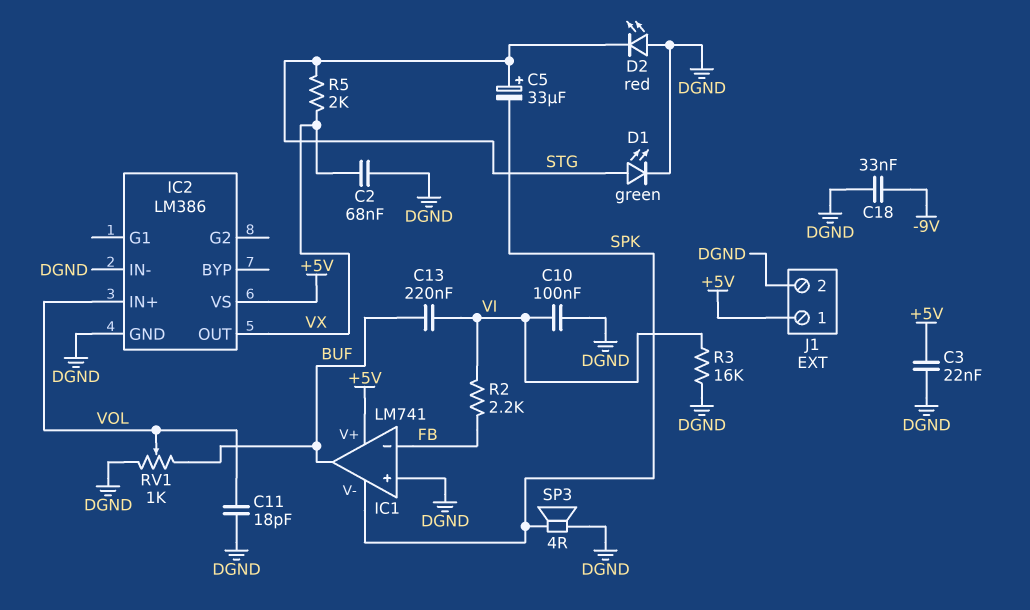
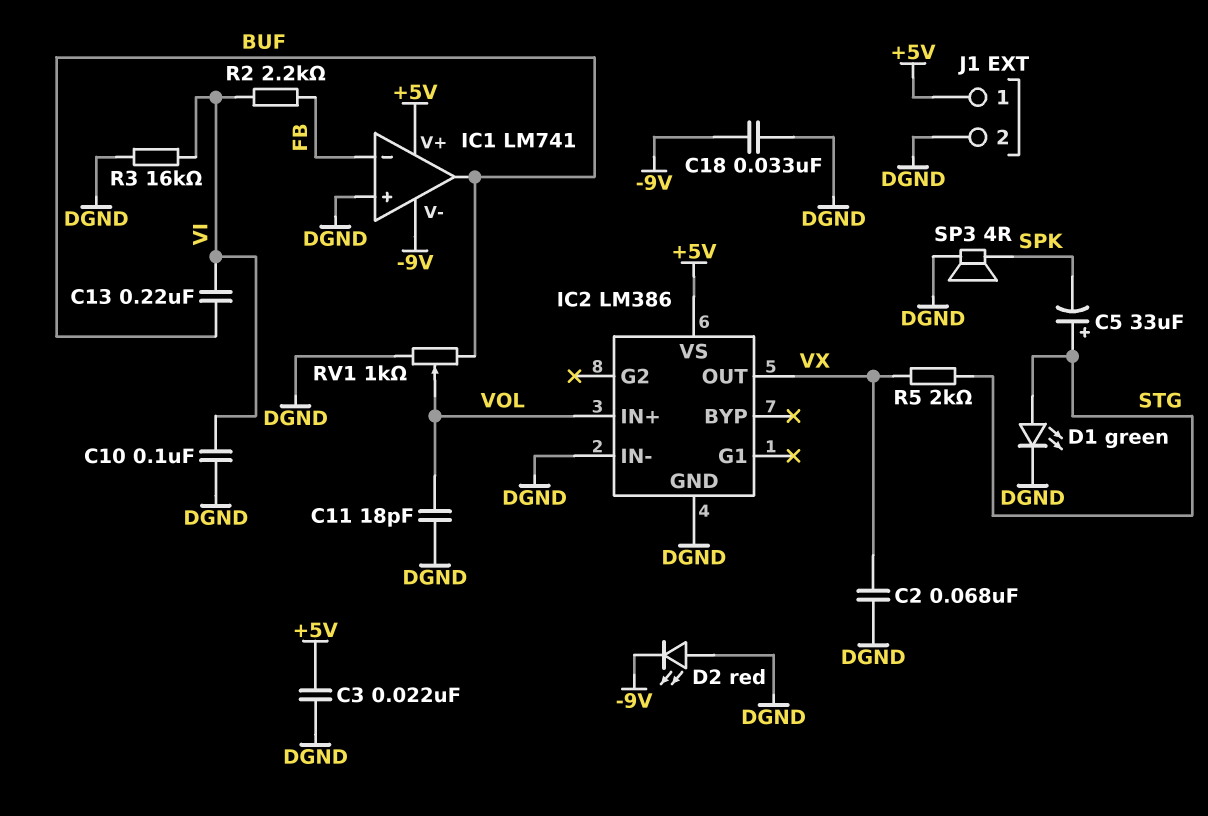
D2: LED red (A DGND, K STG) -> LED red (A DGND, K -9V)
IC1 pin V-: SPK -> -9V

